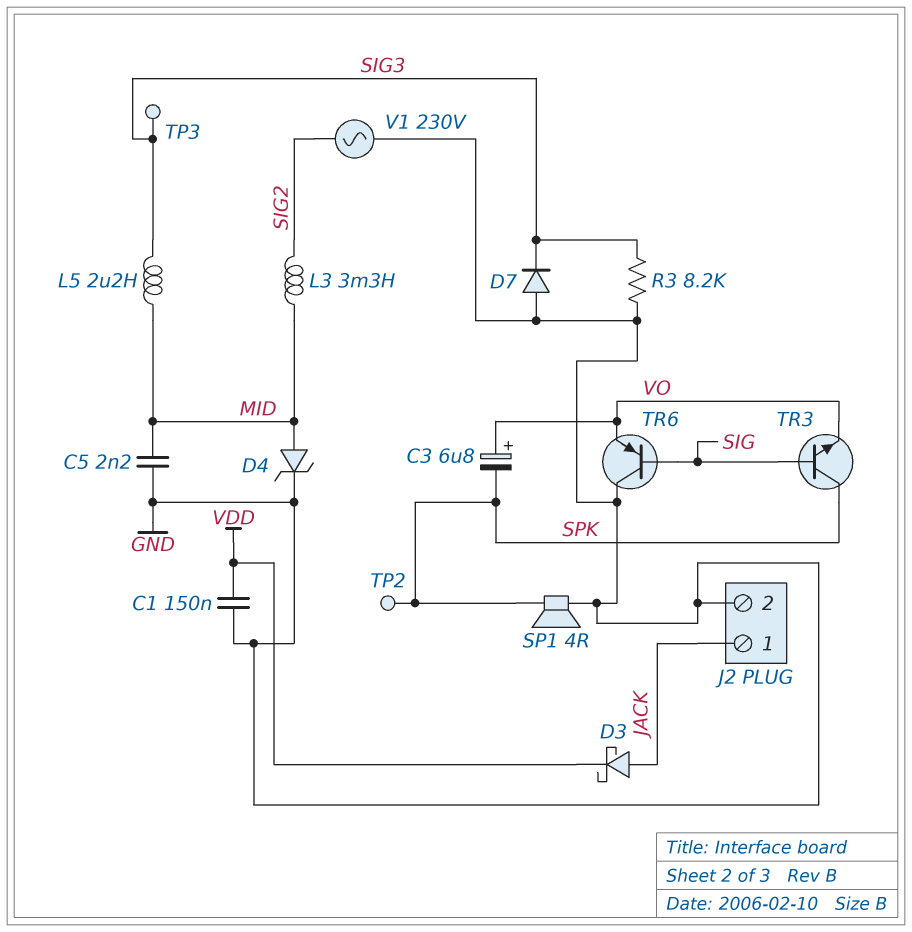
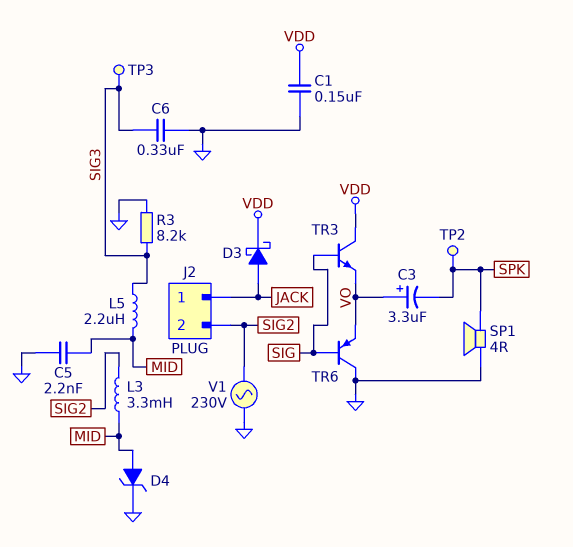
C3: 6.8uF (plus VO, minus SPK) -> 3.3uF (plus VO, minus SPK)
C6: none -> 330nF (GND, SIG3)
D7: diode (A GND, K SIG3) -> none
J2 pin 2: GND -> SIG2
TR3: NPN (B SIG, C SPK, E VO) -> NPN (B SIG, C VDD, E VO)

